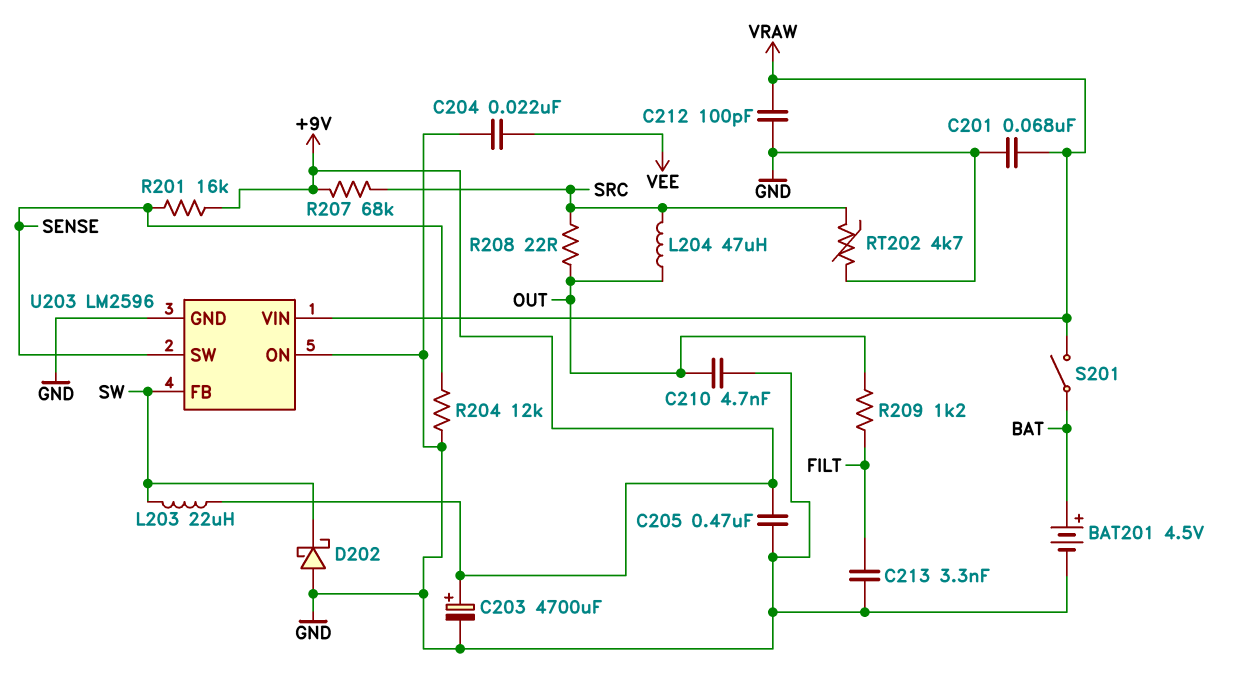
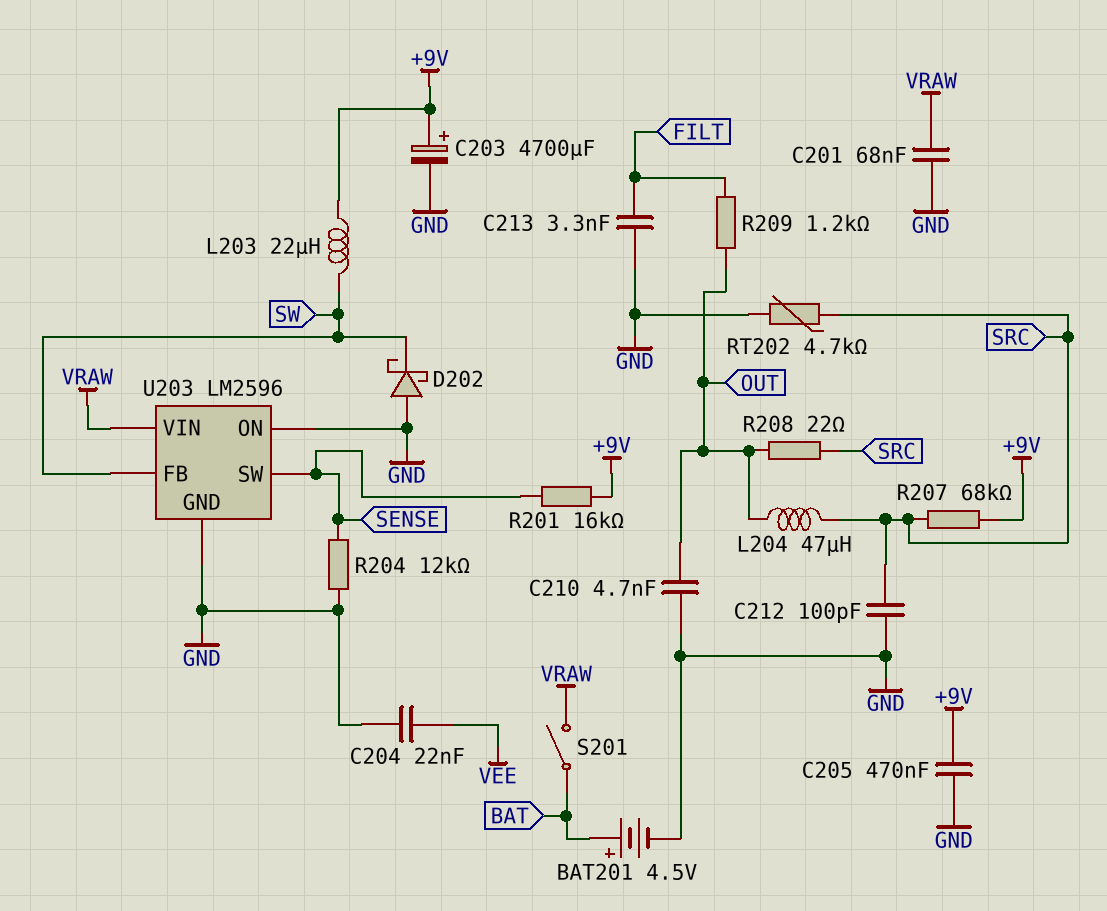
C212: 100pF (GND, VRAW) -> 100pF (GND, SRC)

